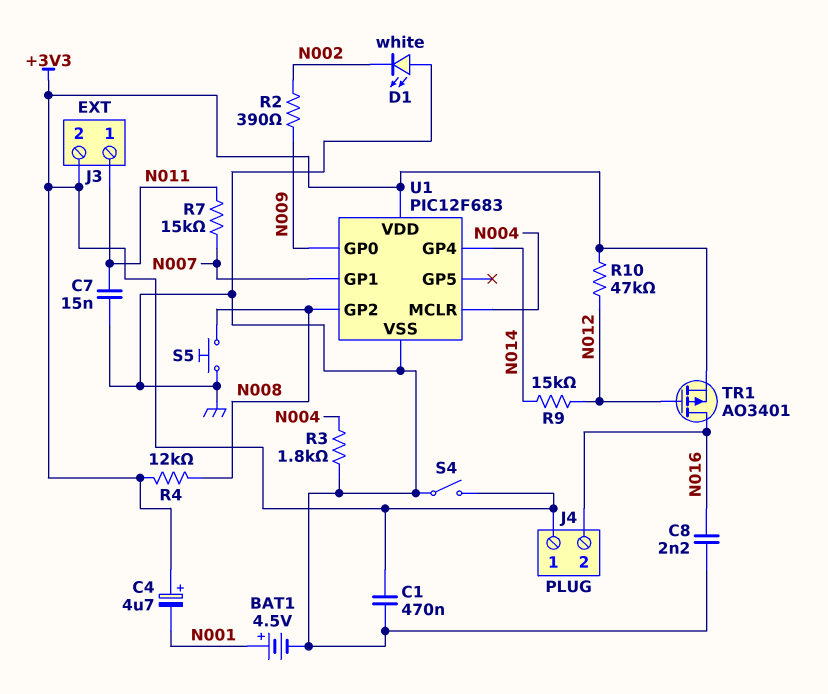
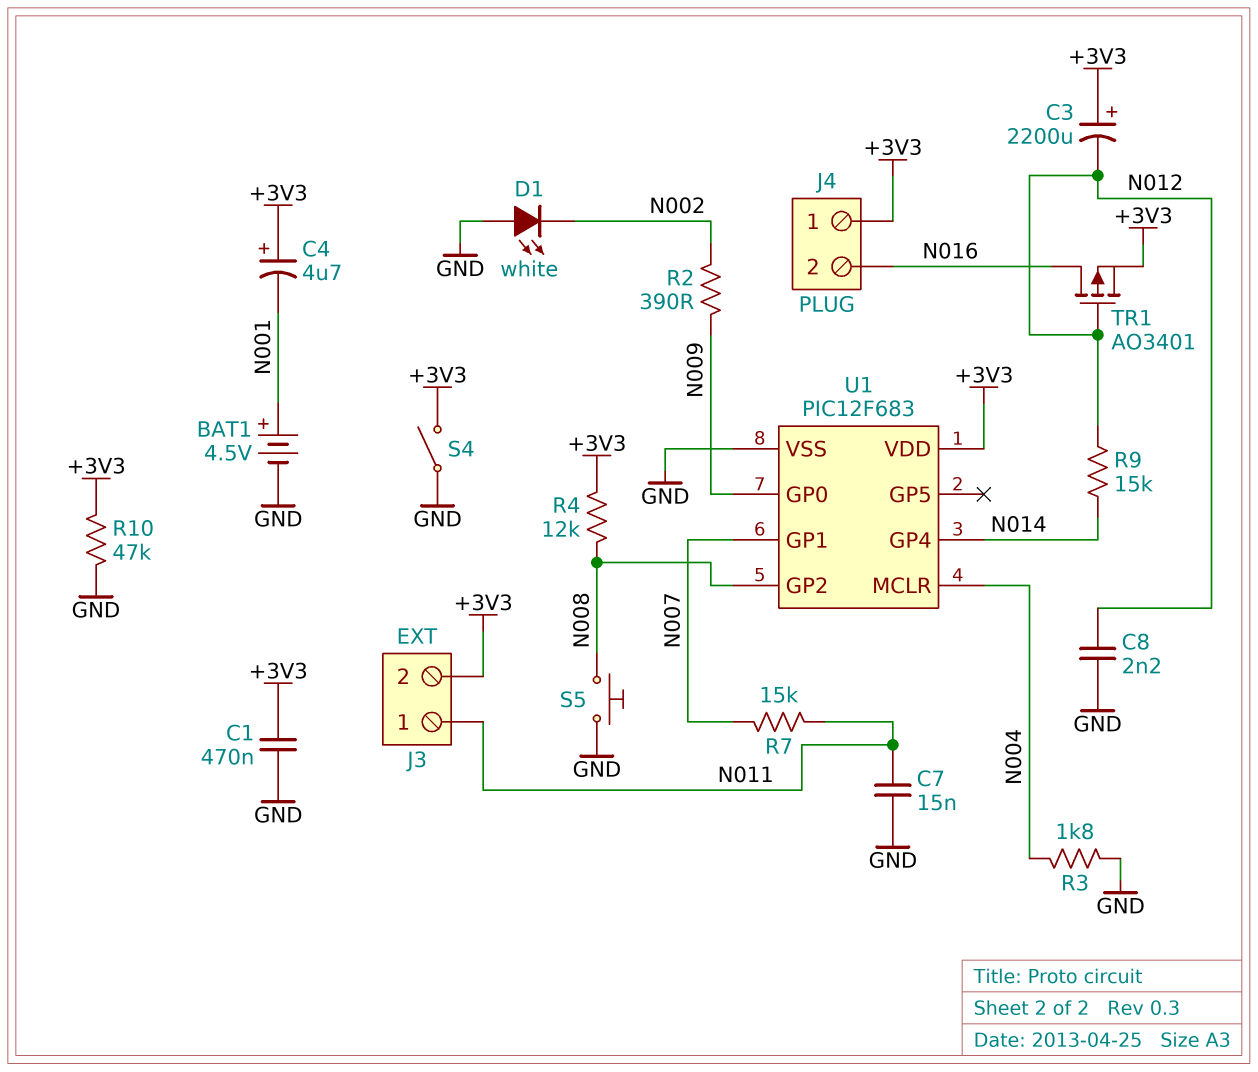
C3: none -> 2200uF (plus +3V3, minus N012)
C8: 2.2nF (GND, N016) -> 2.2nF (GND, N012)
R10: 47k (+3V3, N012) -> 47k (+3V3, GND)

